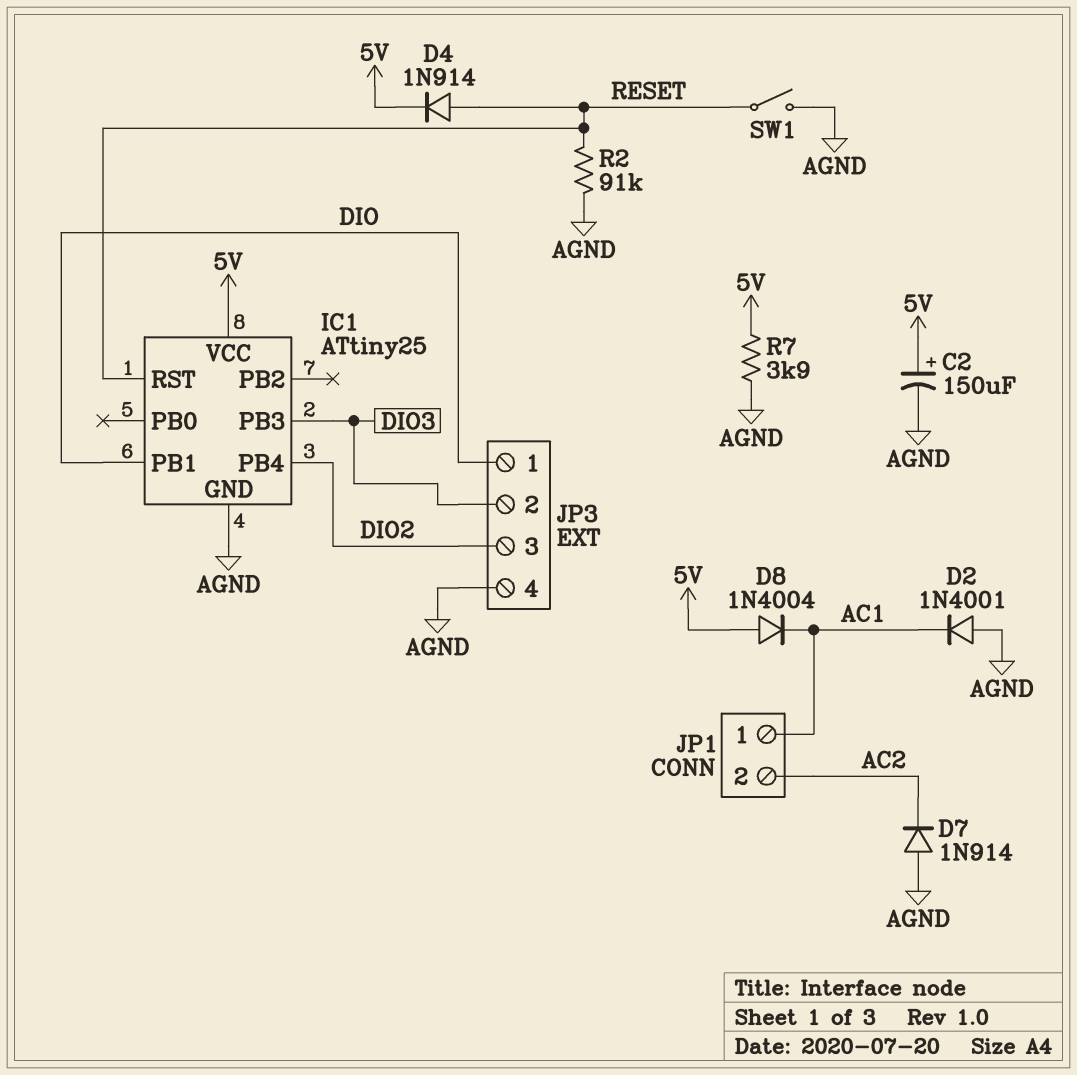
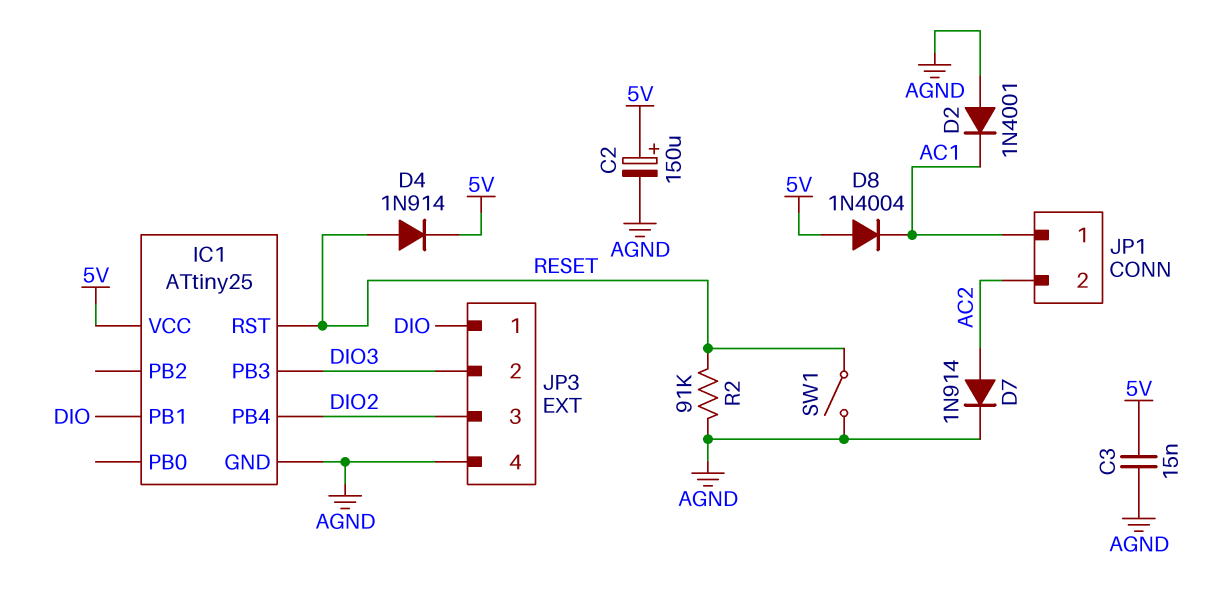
C3: none -> 15nF (5V, AGND)
D7: diode 1N914 (A AGND, K AC2) -> diode 1N914 (A AC2, K AGND)
R7: 3.9k (5V, AGND) -> none

